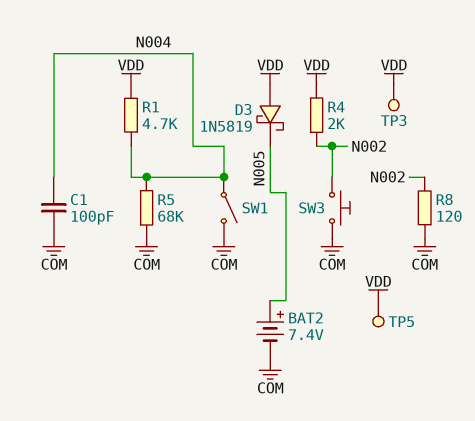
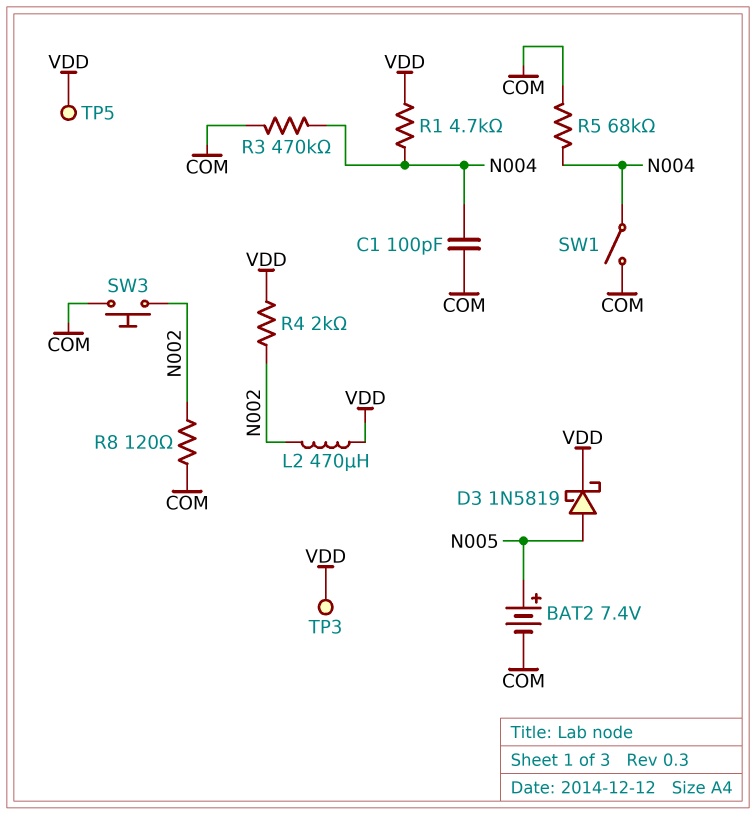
D3: schottky 1N5819 (A VDD, K N005) -> schottky 1N5819 (A N005, K VDD)
L2: none -> 470uH (N002, VDD)
R3: none -> 470k (COM, N004)

